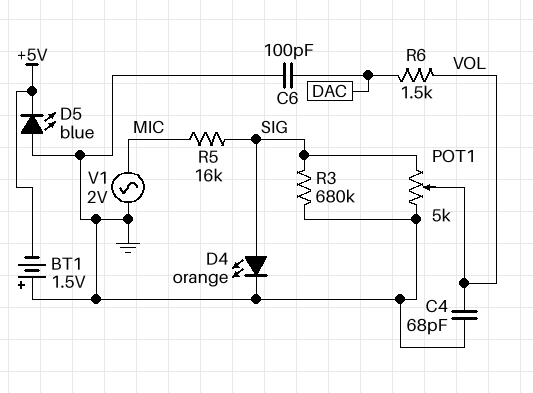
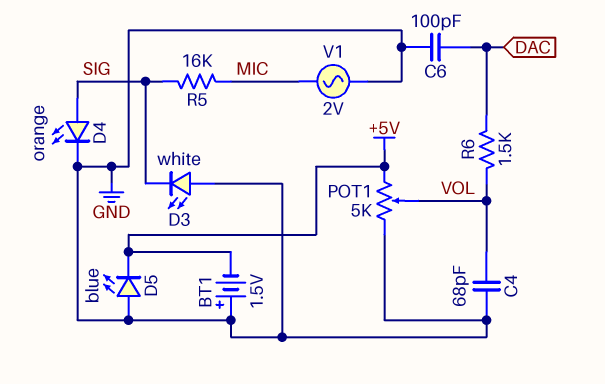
D3: none -> LED white (A GND, K SIG)
POT1: 5k (GND, SIG, wiper VOL) -> 5k (+5V, GND, wiper VOL)
R3: 680k (GND, SIG) -> none

